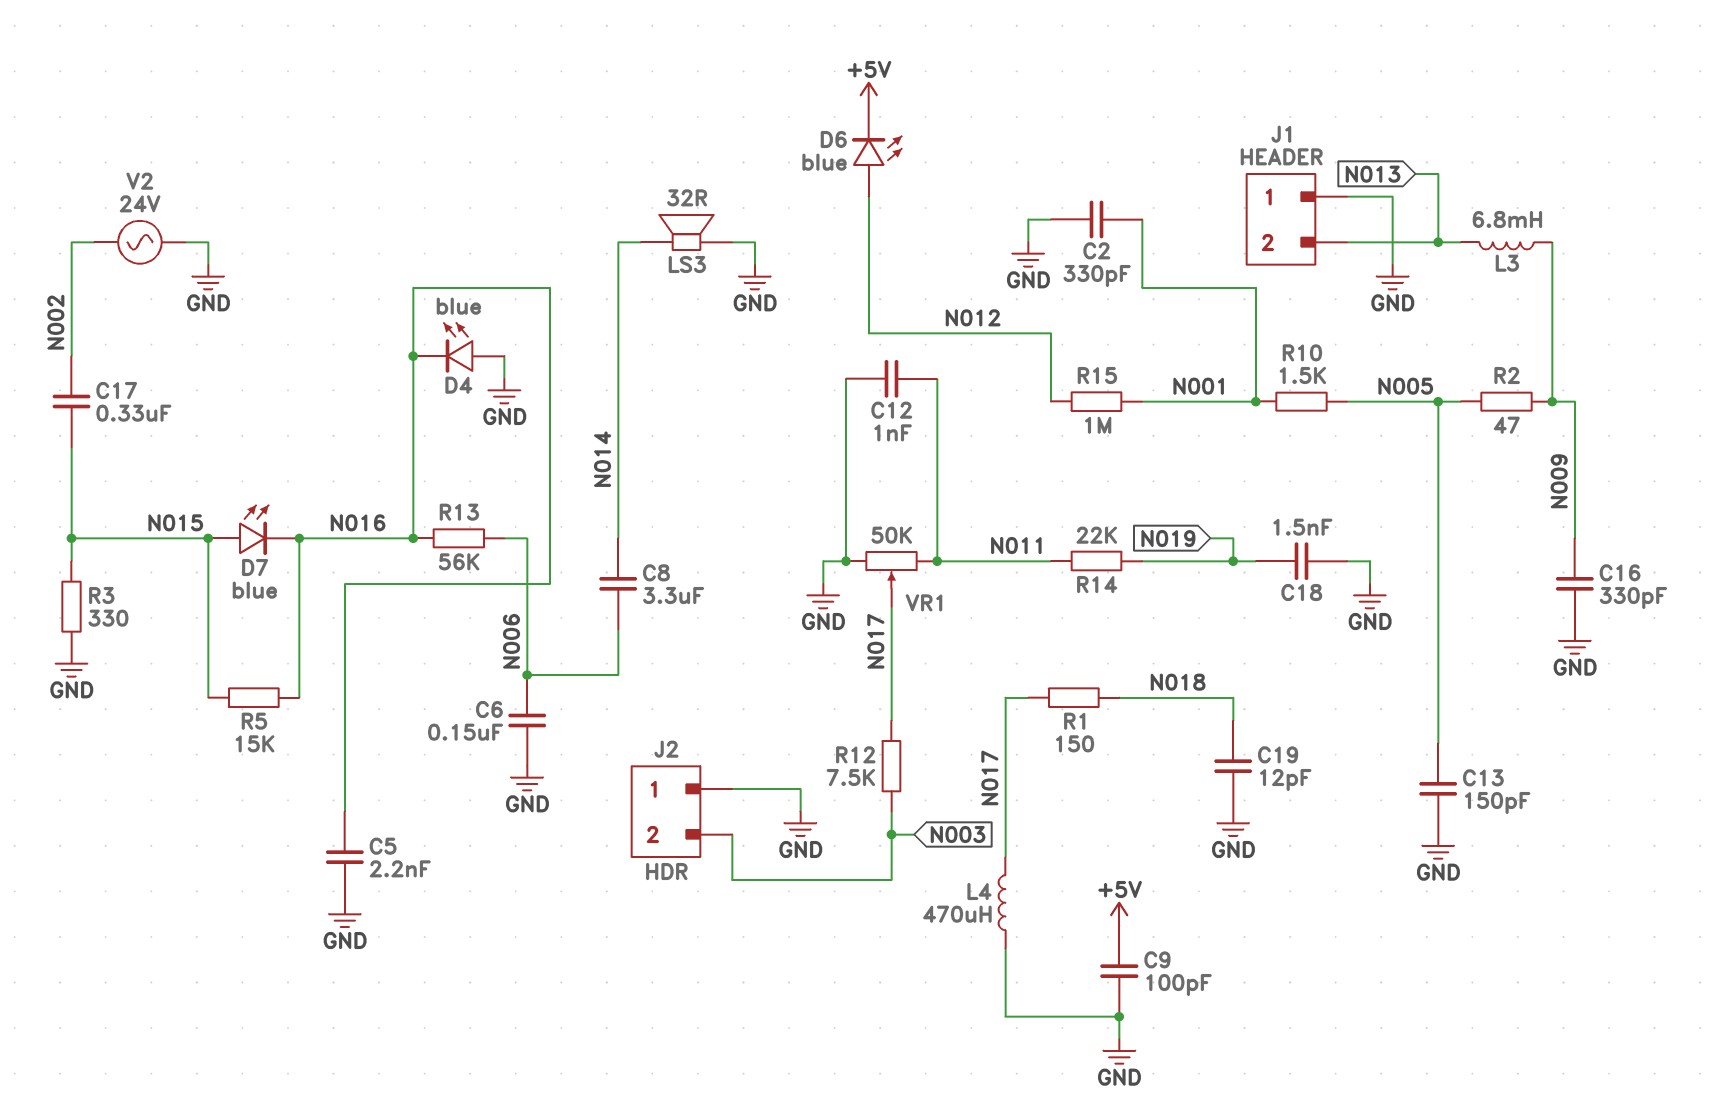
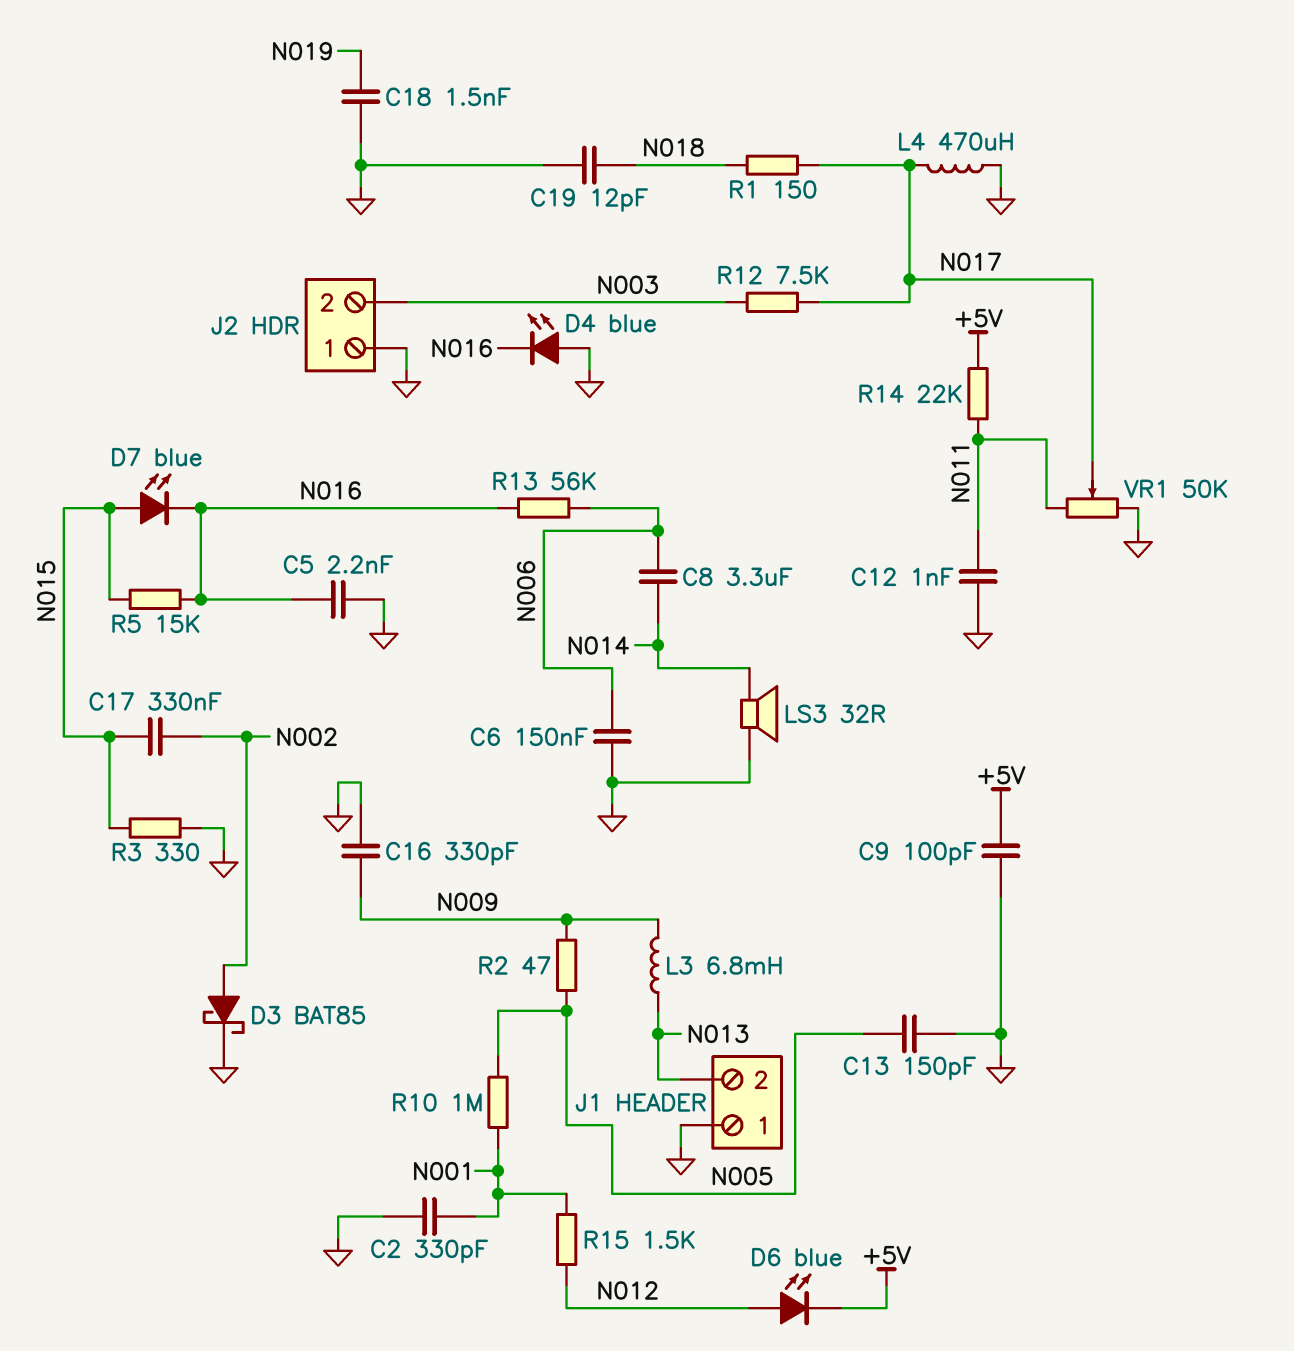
D3: none -> schottky BAT85 (A N002, K GND)
R10: 1.5k (N001, N005) -> 1M (N001, N005)
R14: 22k (N011, N019) -> 22k (+5V, N011)
R15: 1M (N001, N012) -> 1.5k (N001, N012)
V2: AC 24V (GND, N002) -> none

